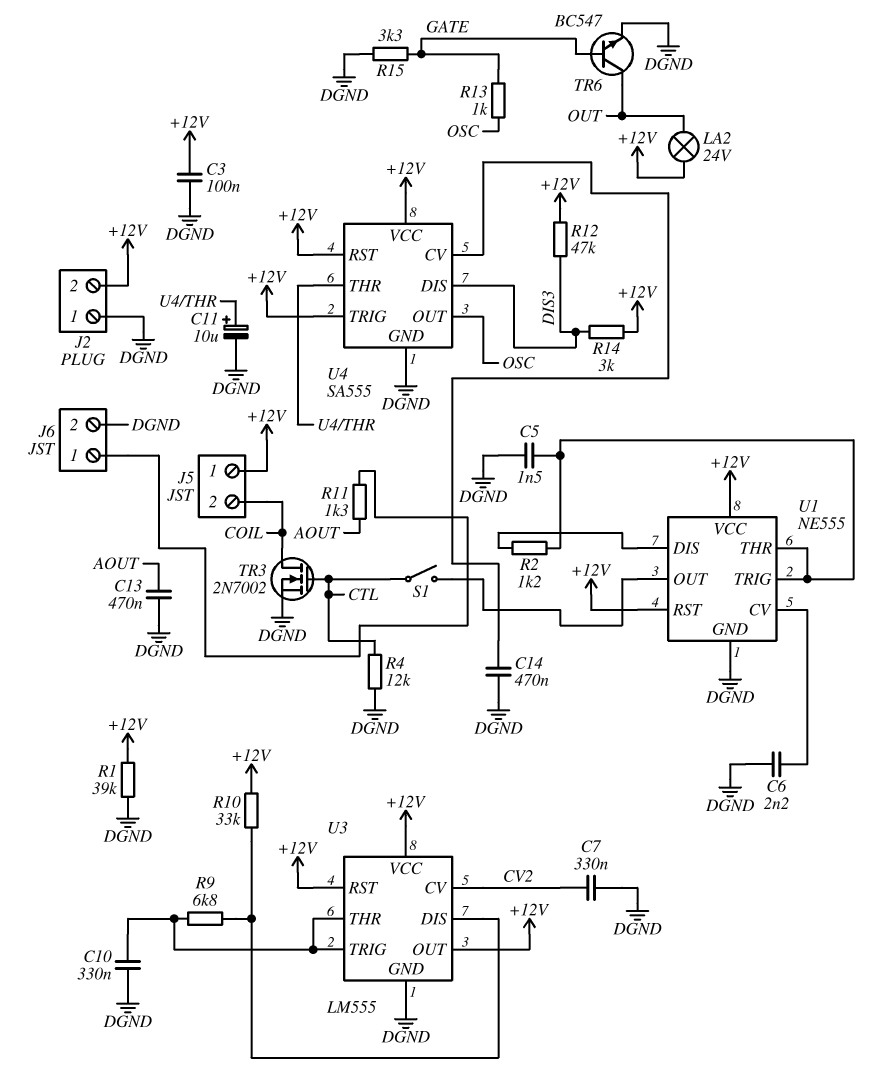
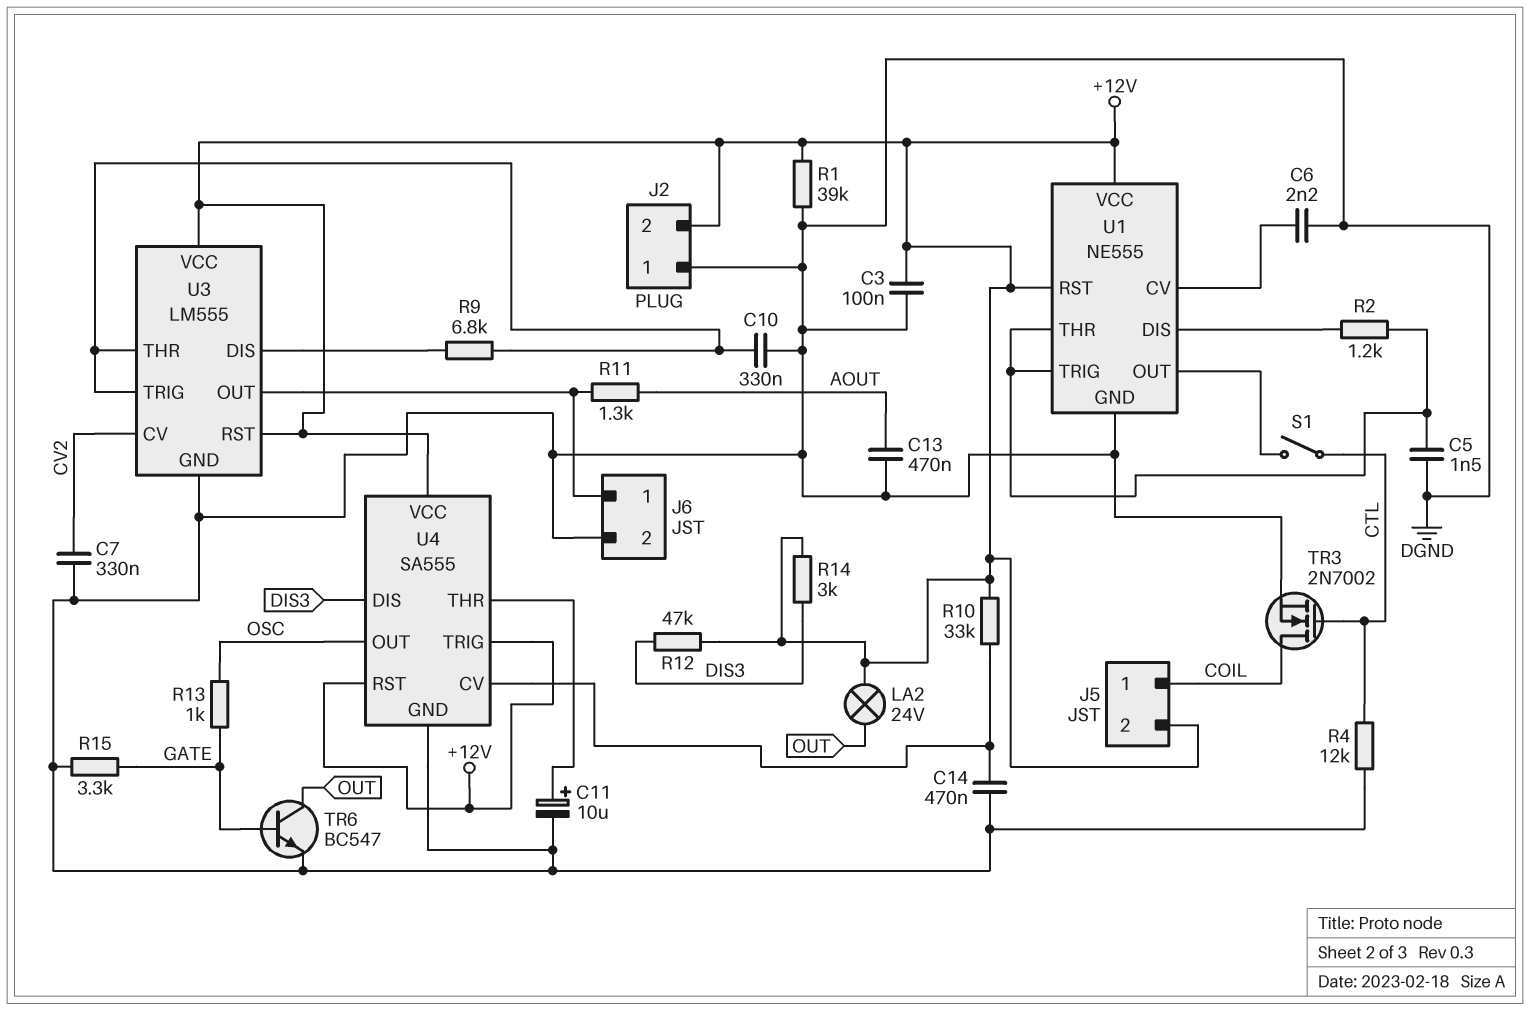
J5 pin 1: +12V -> COIL
J5 pin 2: COIL -> +12V
R10: 33k (+12V, U3/DIS) -> 33k (+12V, U4/CV)
U3 pin OUT: +12V -> J6/1

